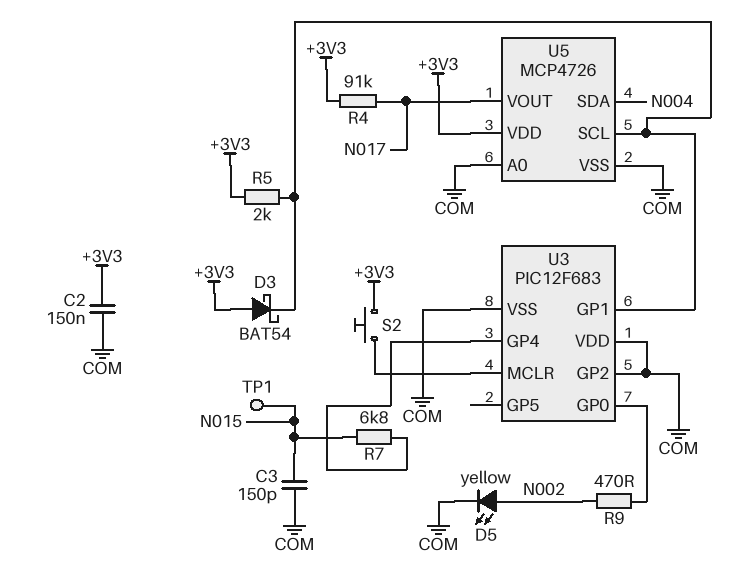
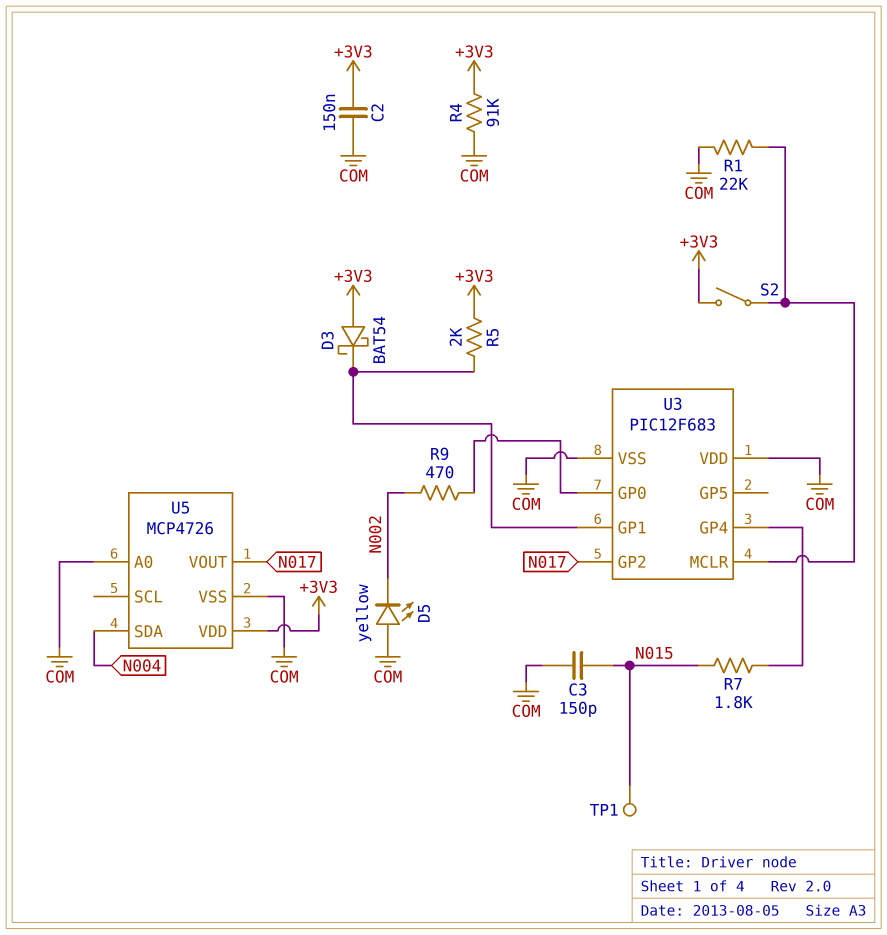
D5: LED yellow (A N002, K COM) -> LED yellow (A COM, K N002)
R1: none -> 22k (COM, U3/MCLR)
R4: 91k (+3V3, N017) -> 91k (+3V3, COM)
R7: 6.8k (N015, U3/GP4) -> 1.8k (N015, U3/GP4)
S2: button (+3V3, U3/MCLR) -> switch (+3V3, U3/MCLR)
U3 pin GP2: COM -> N017
U5 pin SCL: U3/GP1 -> none

